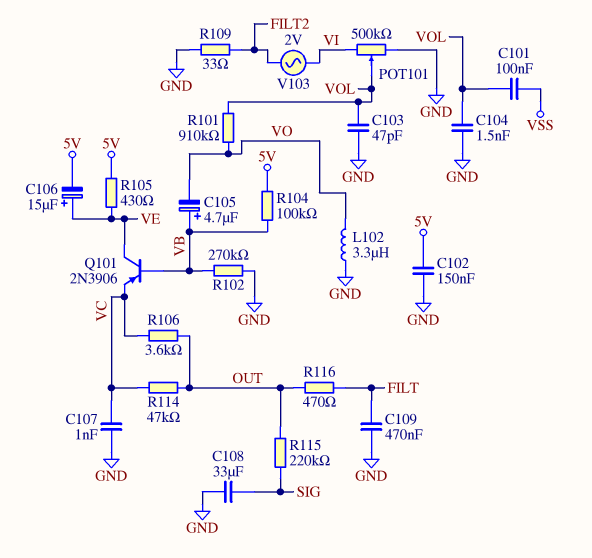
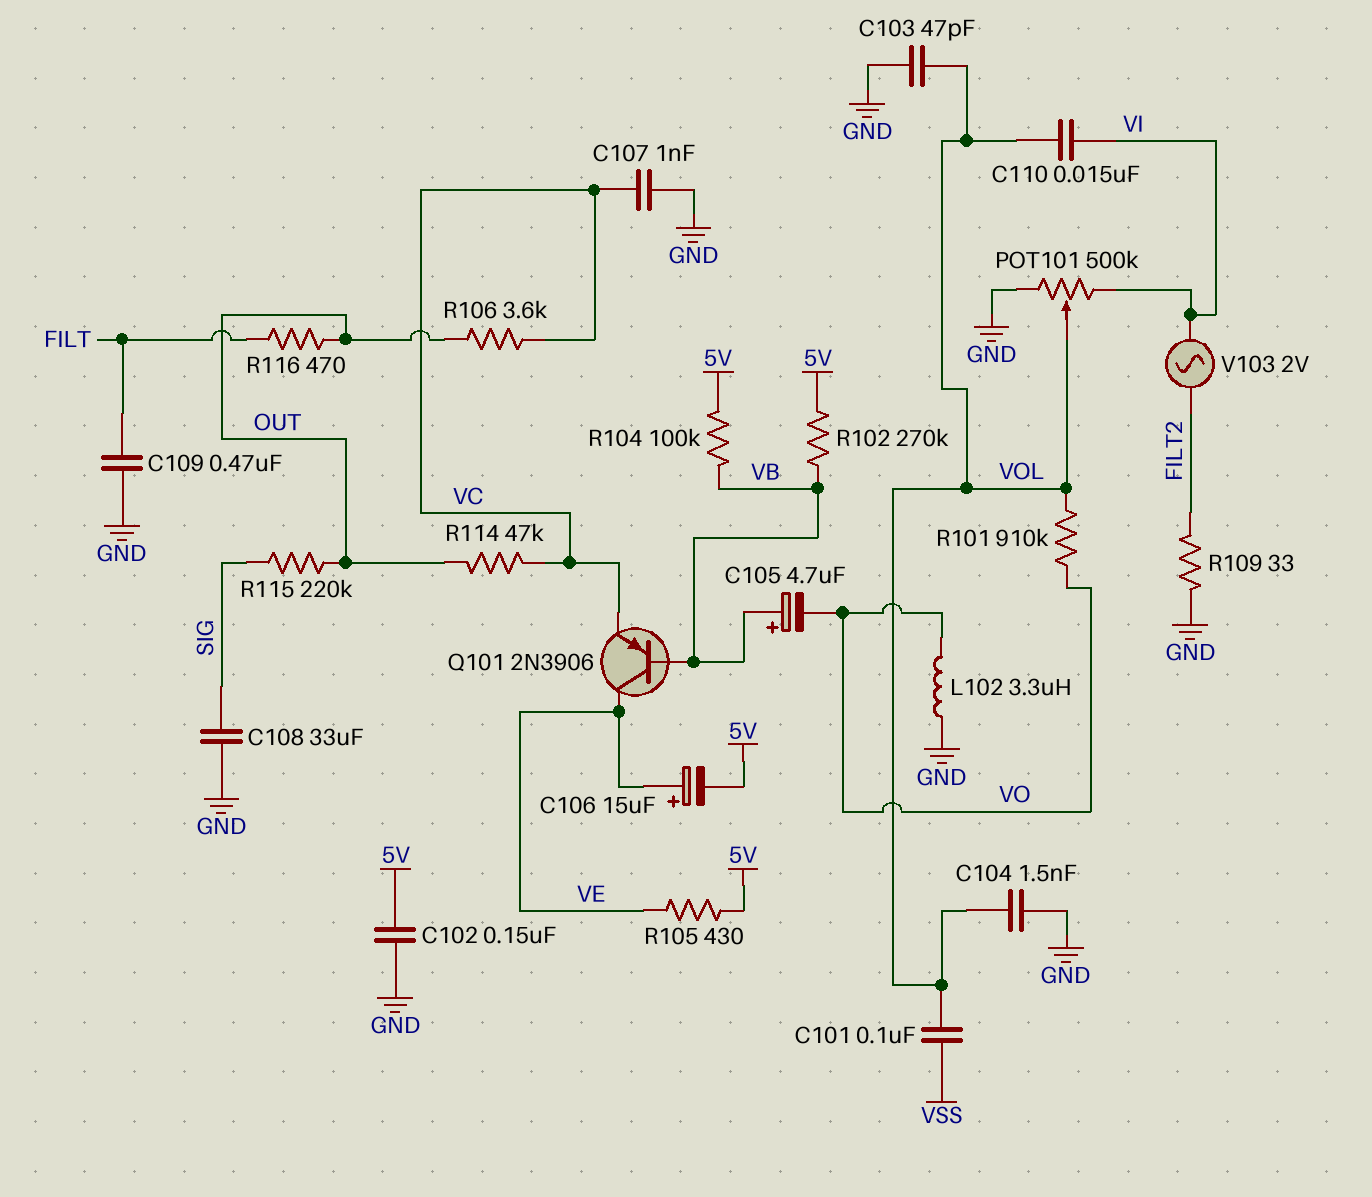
C110: none -> 15nF (VI, VOL)
R102: 270k (GND, VB) -> 270k (5V, VB)

